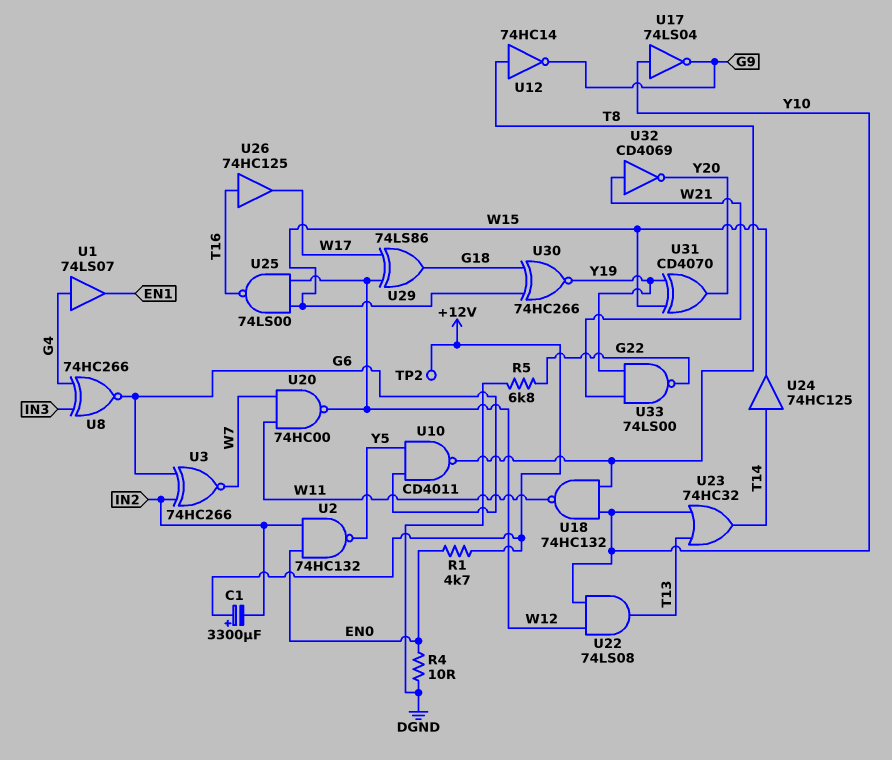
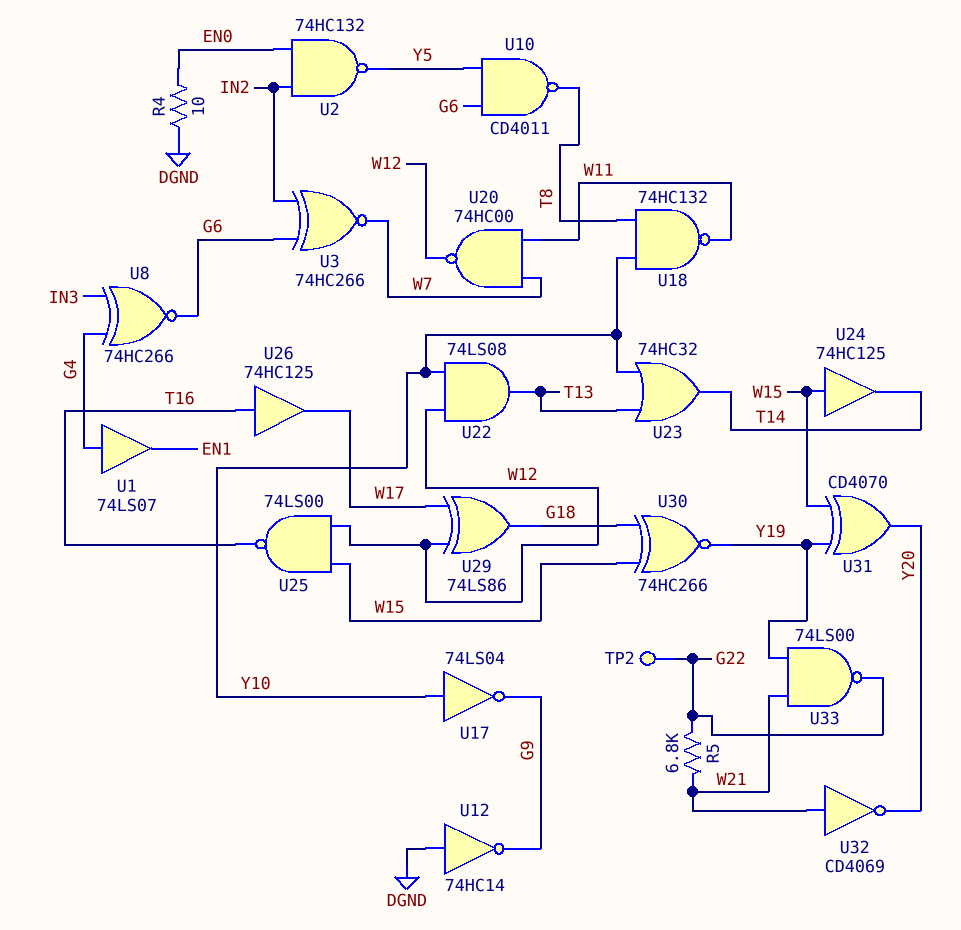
C1: 3300uF (plus +12V, minus IN2) -> none
R1: 4.7k (+12V, EN0) -> none
R5: 6.8k (DGND, G22) -> 6.8k (G22, W21)
TP2: test point (+12V) -> test point (G22)
U12: NOT 74HC14 (in T8, out G9) -> NOT 74HC14 (in DGND, out G9)
U24: buffer 74HC125 (in T14, out W15) -> buffer 74HC125 (in W15, out T14)

